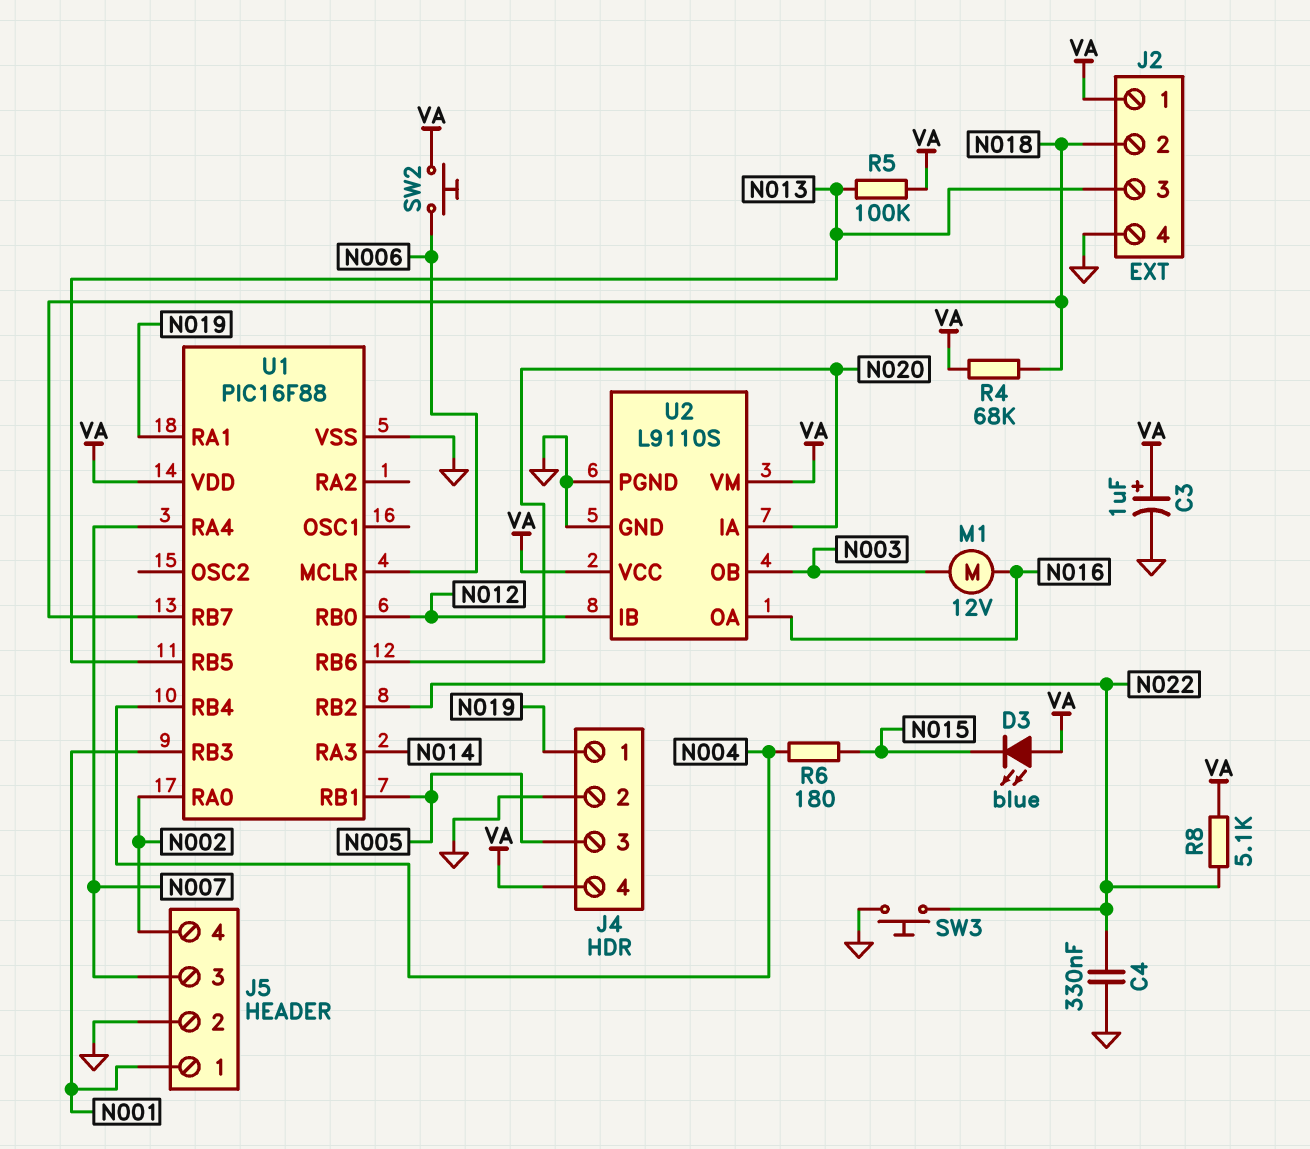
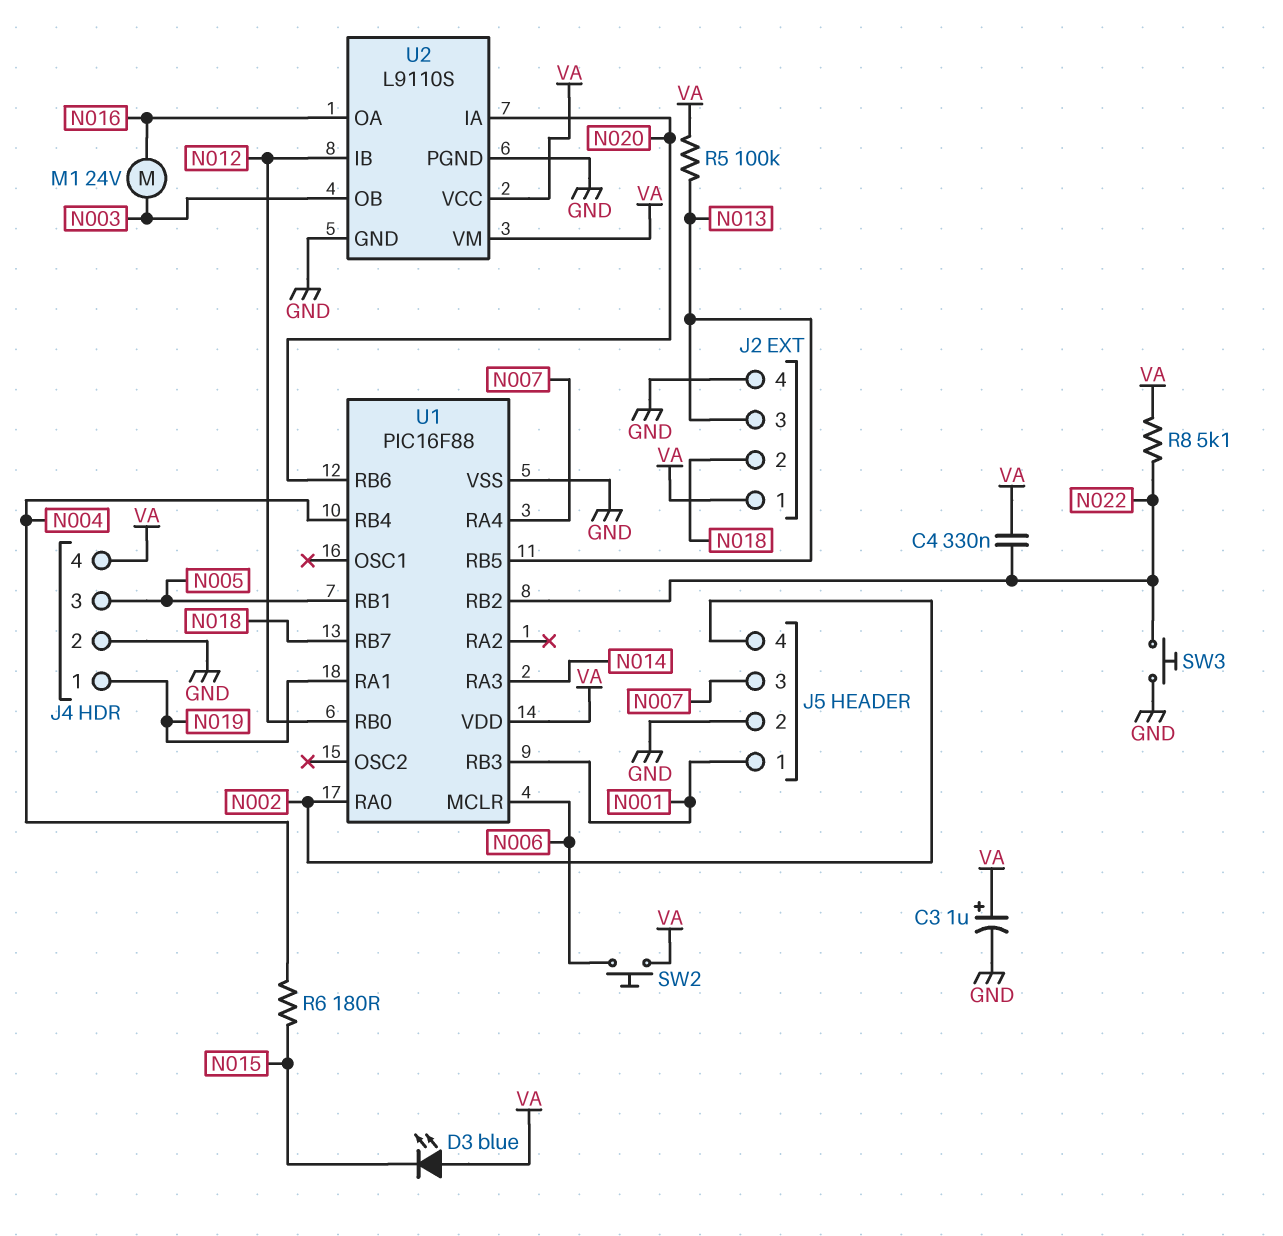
C4: 330nF (GND, N022) -> 330nF (N022, VA)
M1: motor 12V (N003, N016) -> motor 24V (N003, N016)
R4: 68k (N018, VA) -> none

